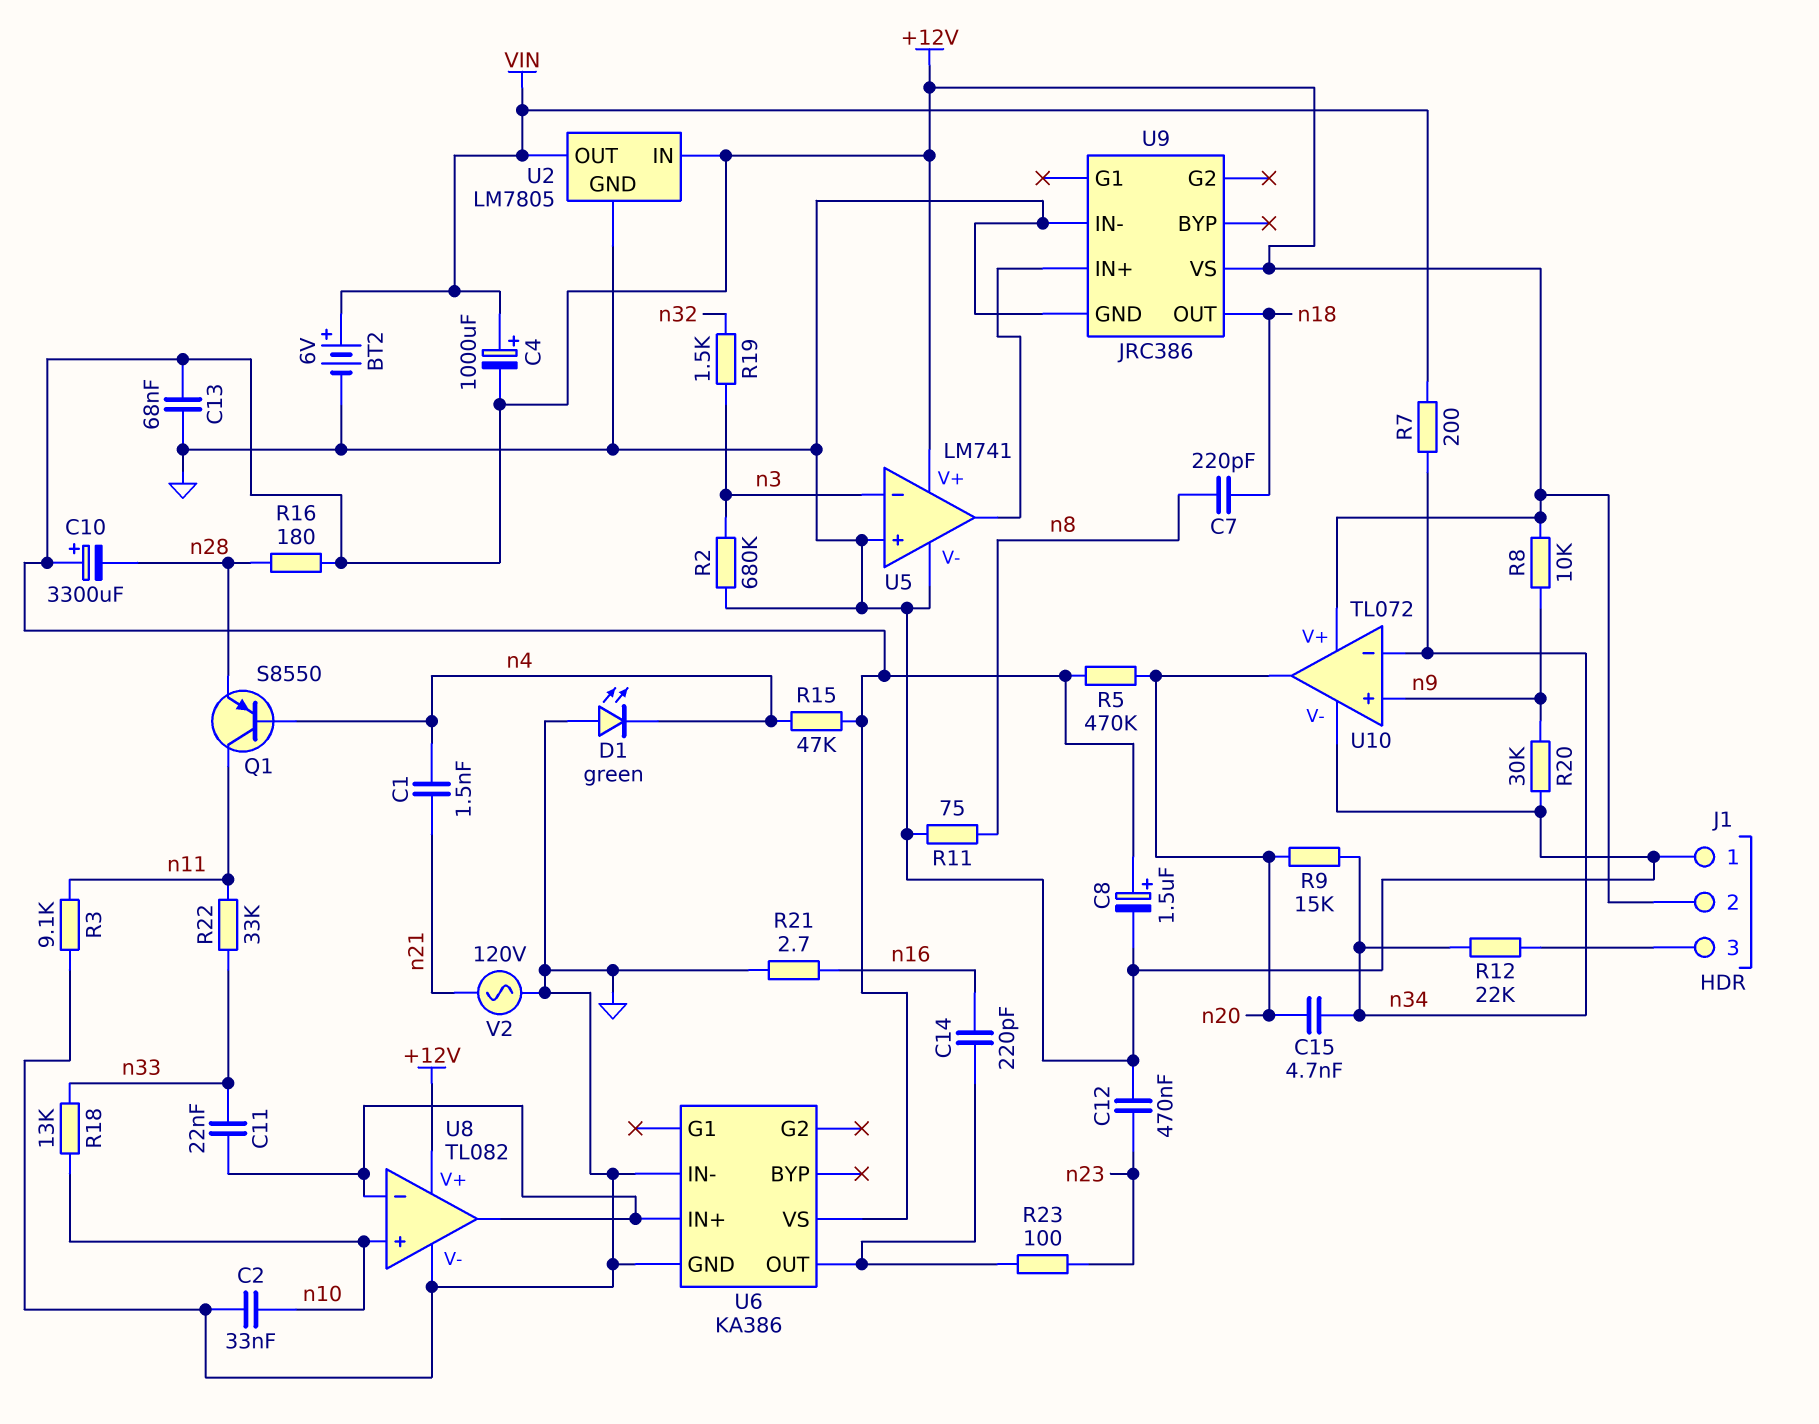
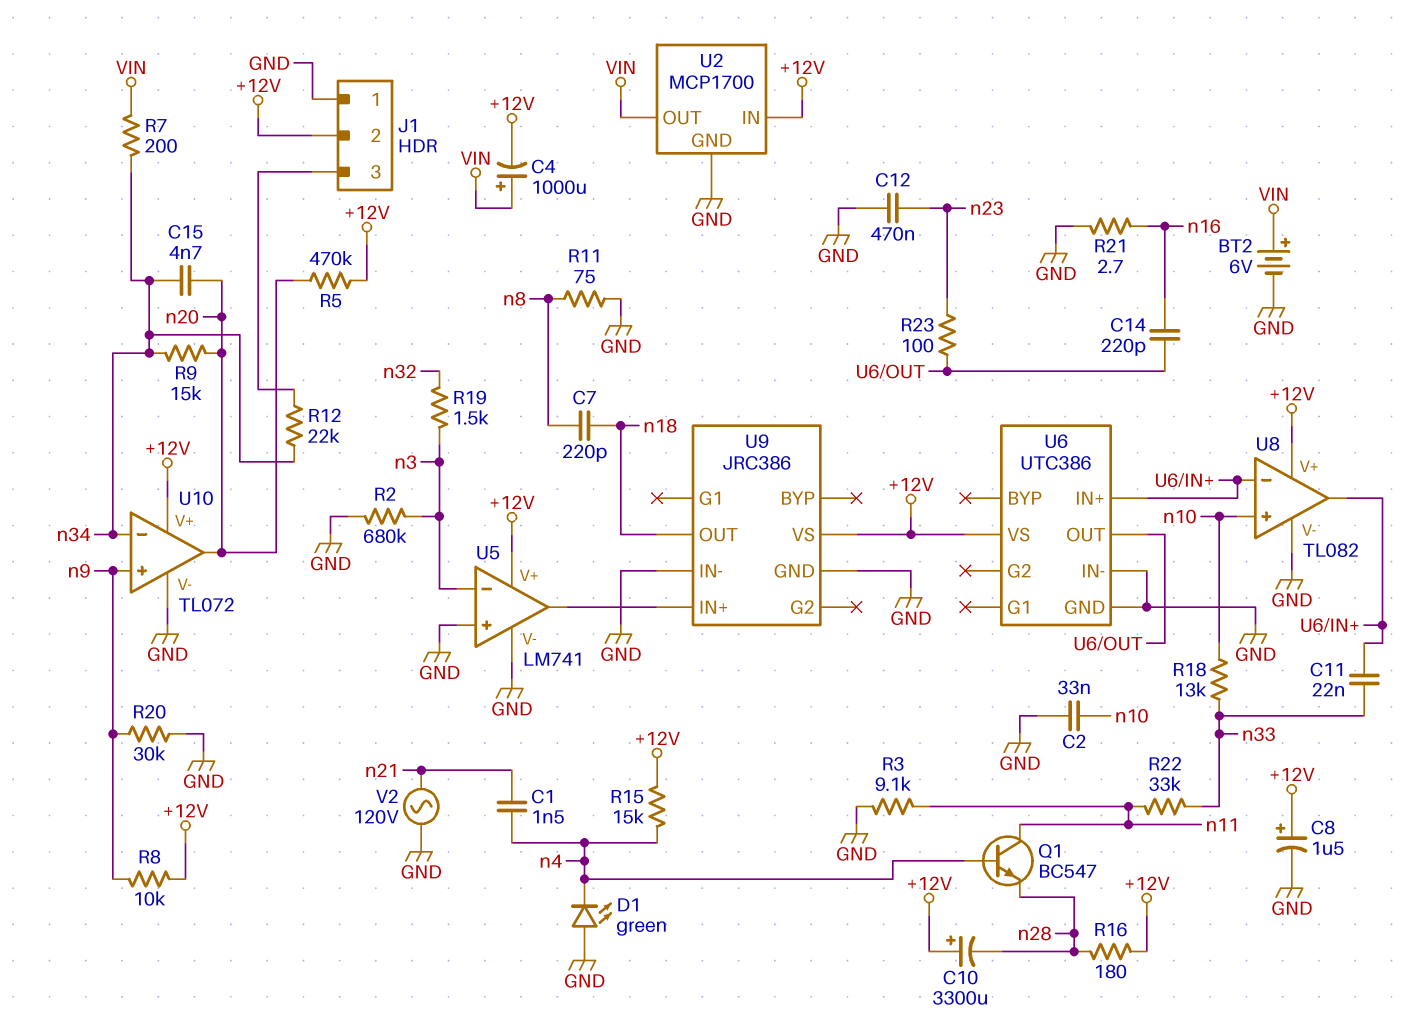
C13: 68nF (+12V, GND) -> none
Q1: PNP S8550 (B n4, C n11, E n28) -> NPN BC547 (B n4, C n11, E n28)
R15: 47k (+12V, n4) -> 15k (+12V, n4)
U2: LM7805 -> MCP1700
U6: KA386 -> UTC386

